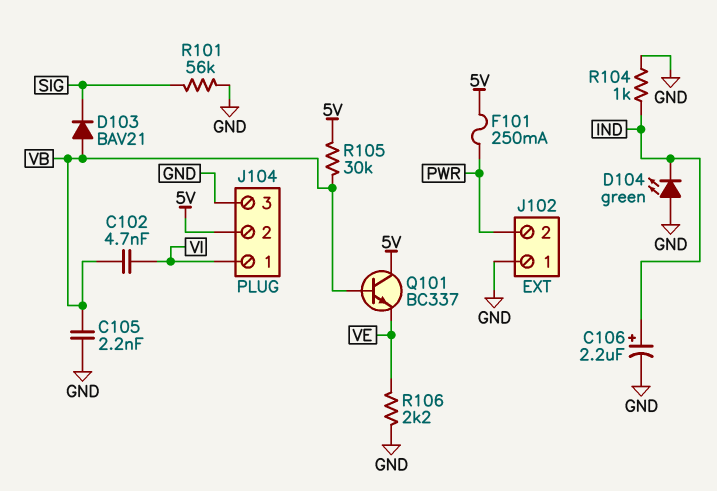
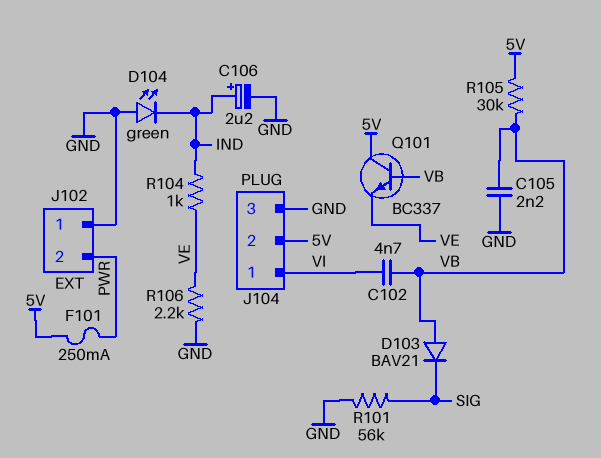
R104: 1k (GND, IND) -> 1k (IND, VE)

